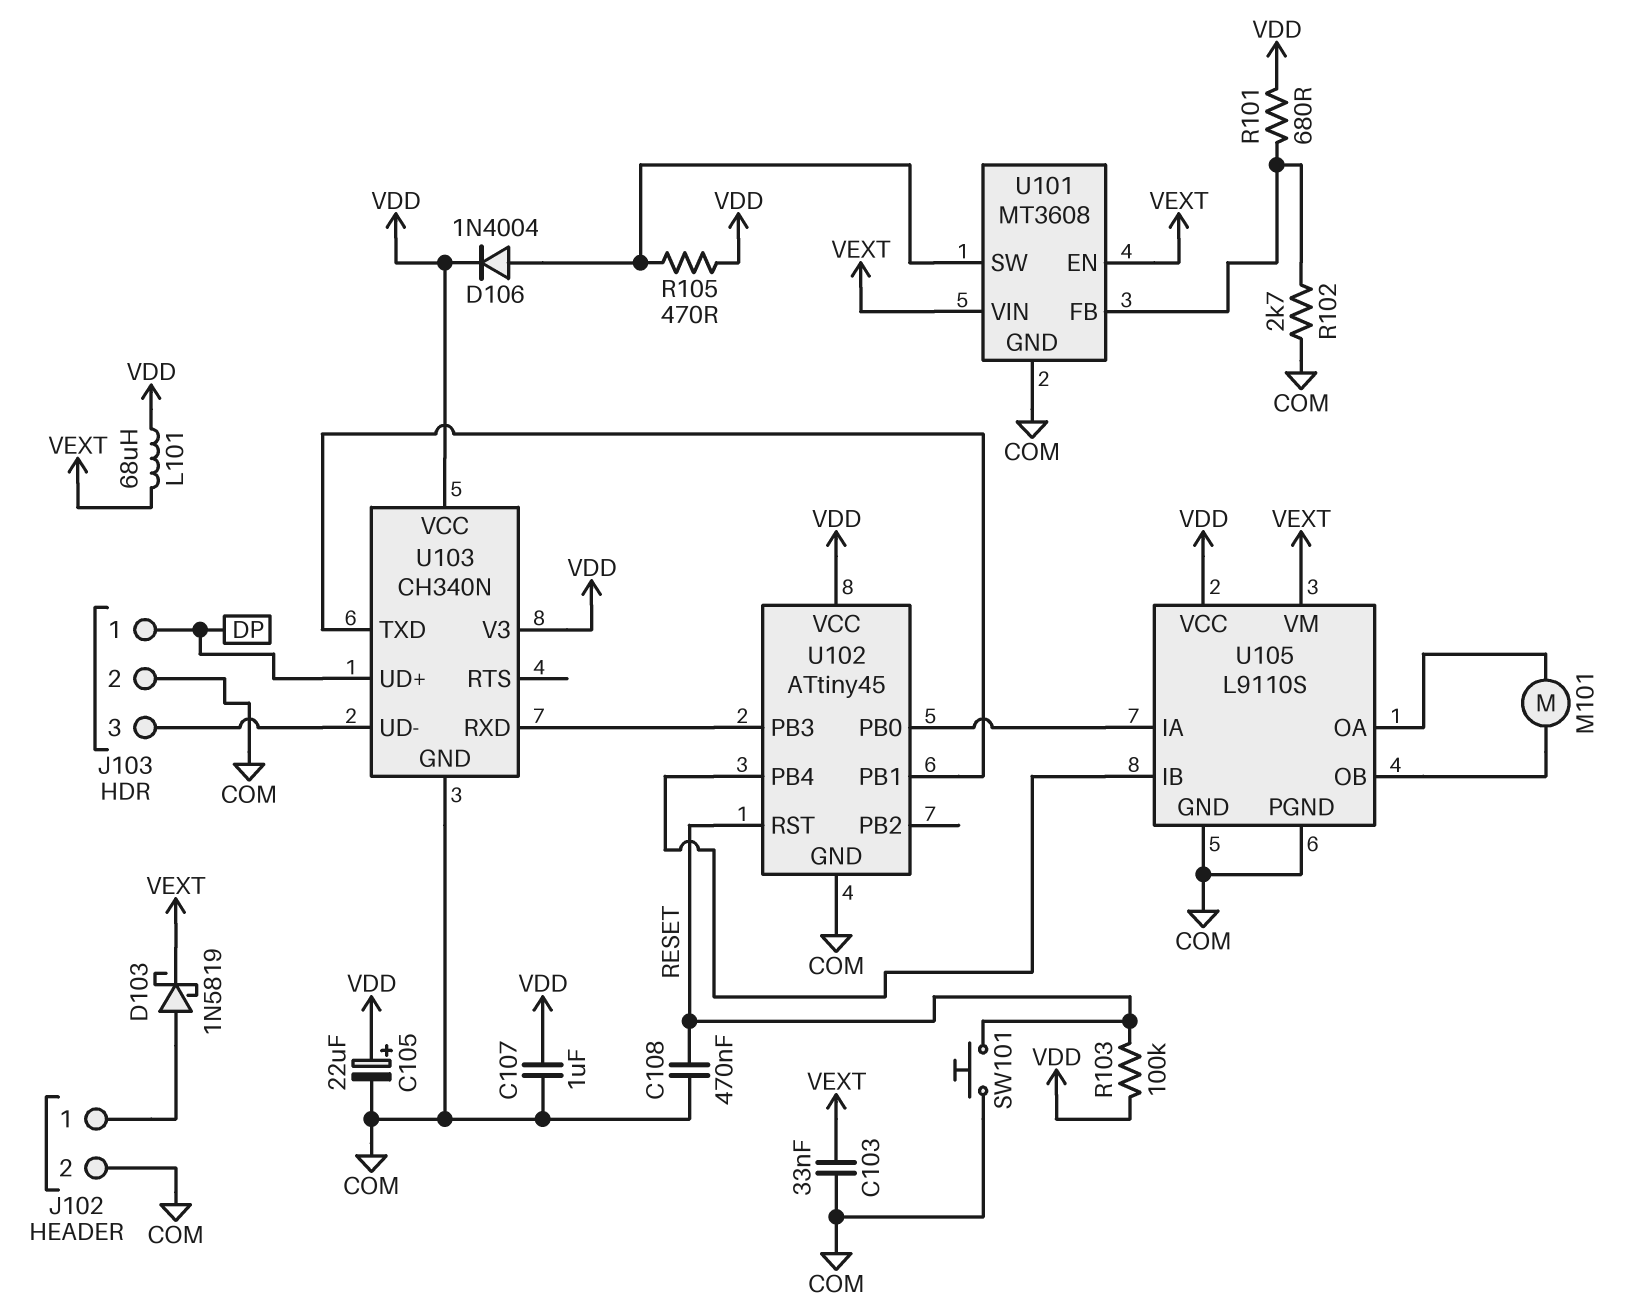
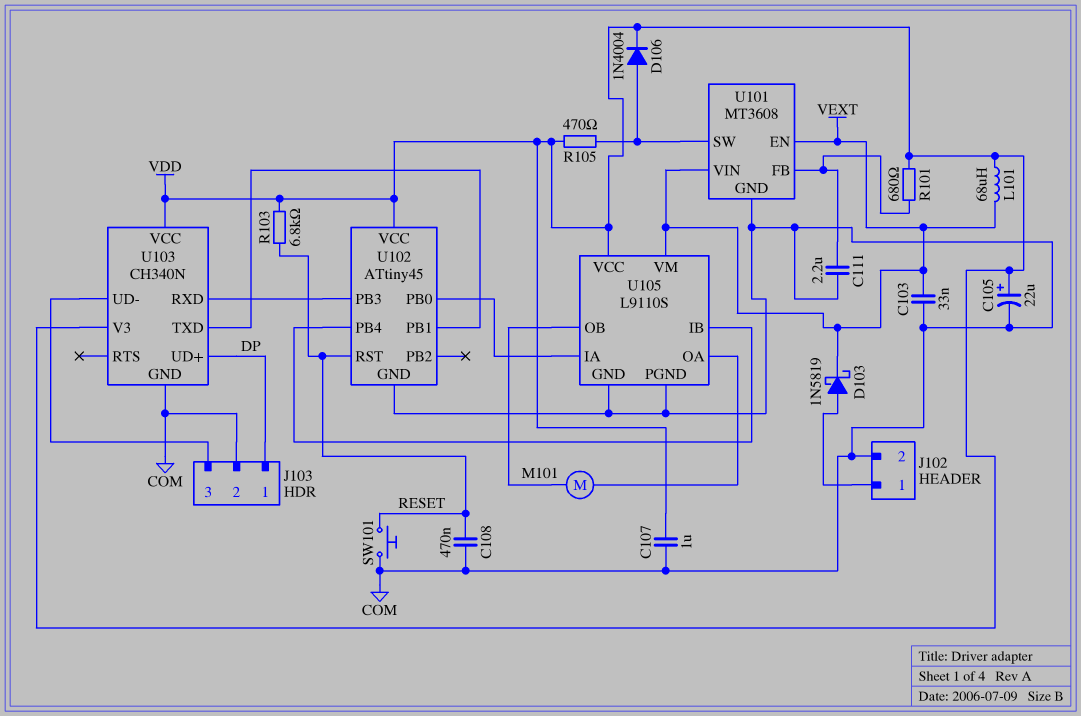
C111: none -> 2.2uF (COM, U101/FB)
R102: 2.7k (COM, U101/FB) -> none
R103: 100k (RESET, VDD) -> 6.8k (RESET, VDD)

